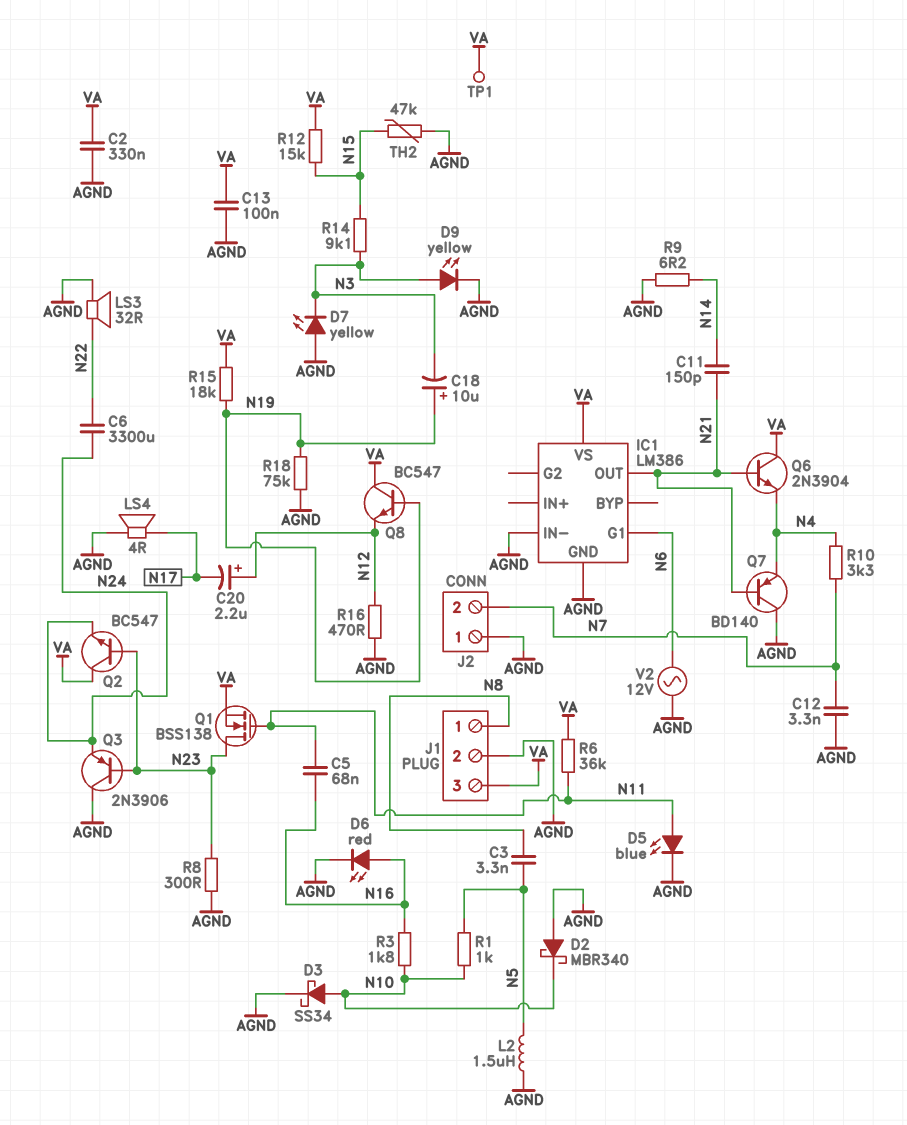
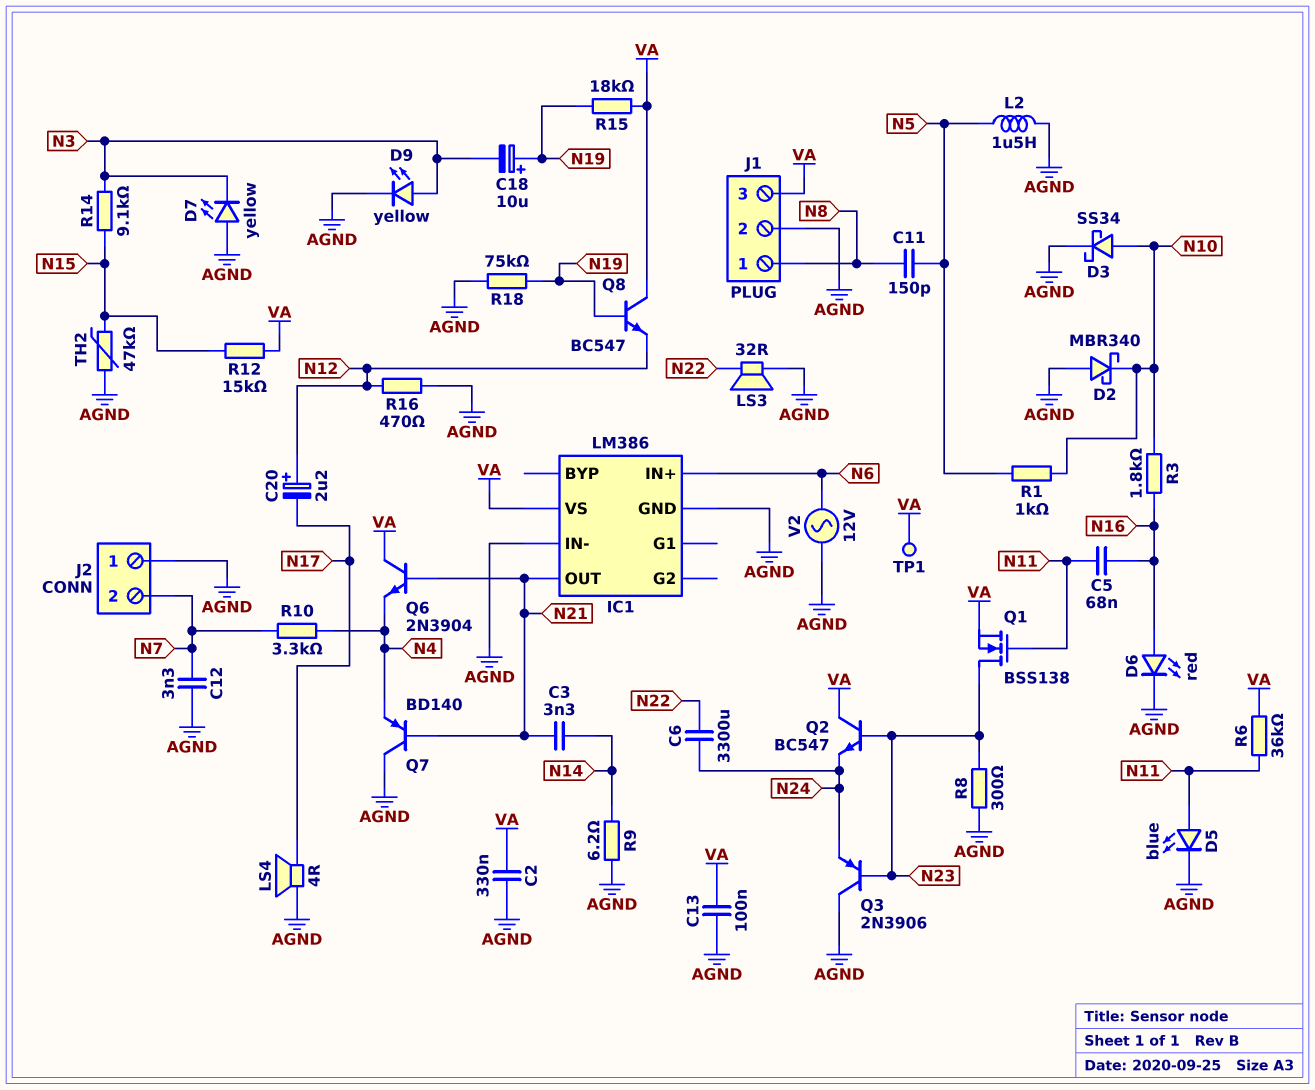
C3: 3.3nF (N5, N8) -> 3.3nF (N14, N21)
C11: 150pF (N14, N21) -> 150pF (N5, N8)
IC1 pin G1: N6 -> none
IC1 pin IN+: none -> N6

